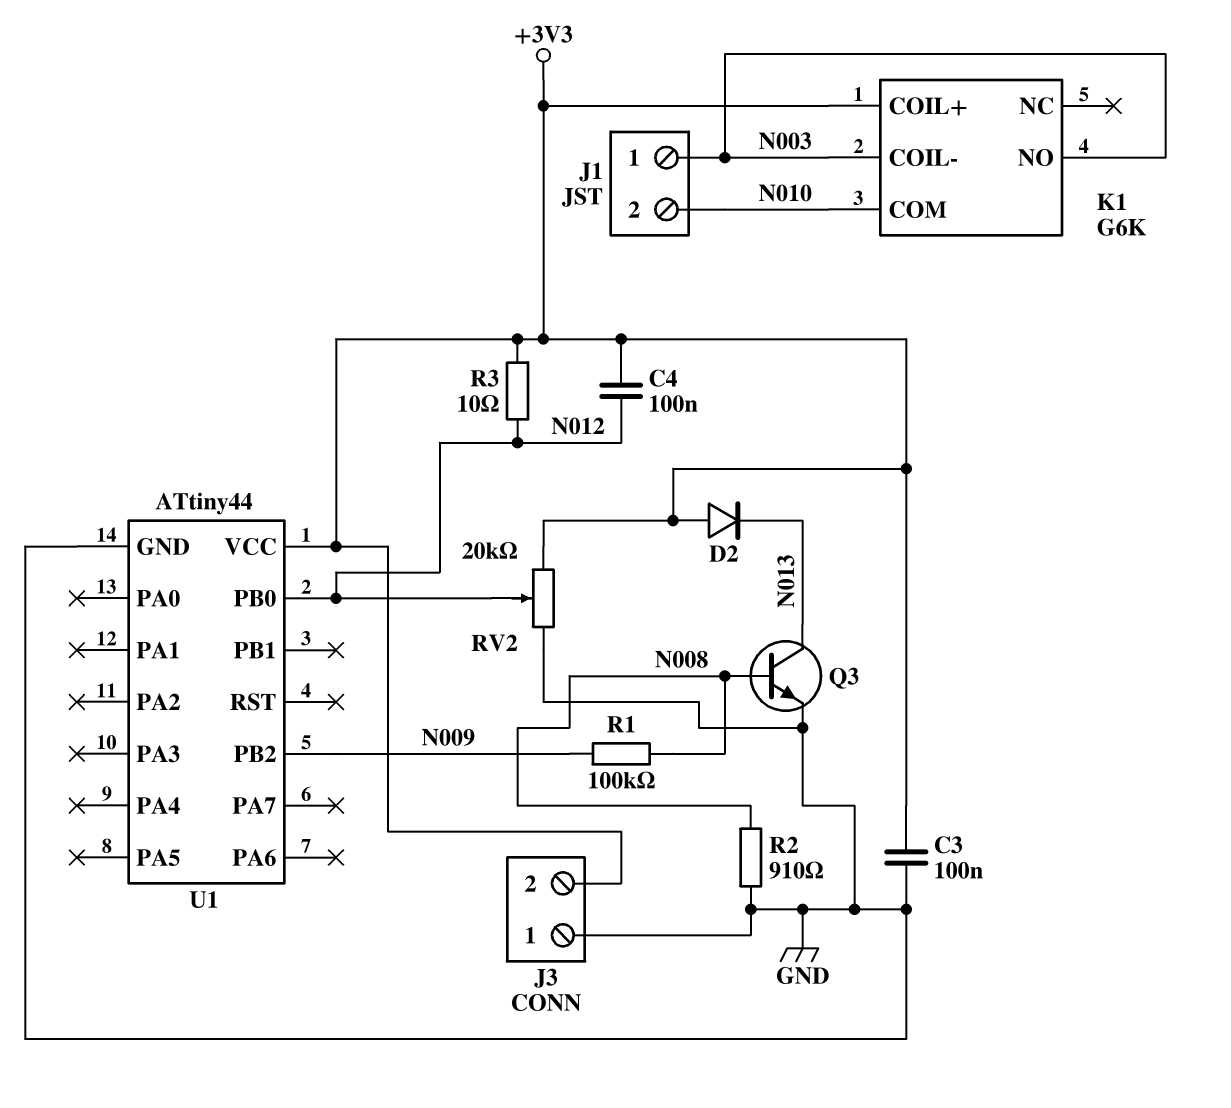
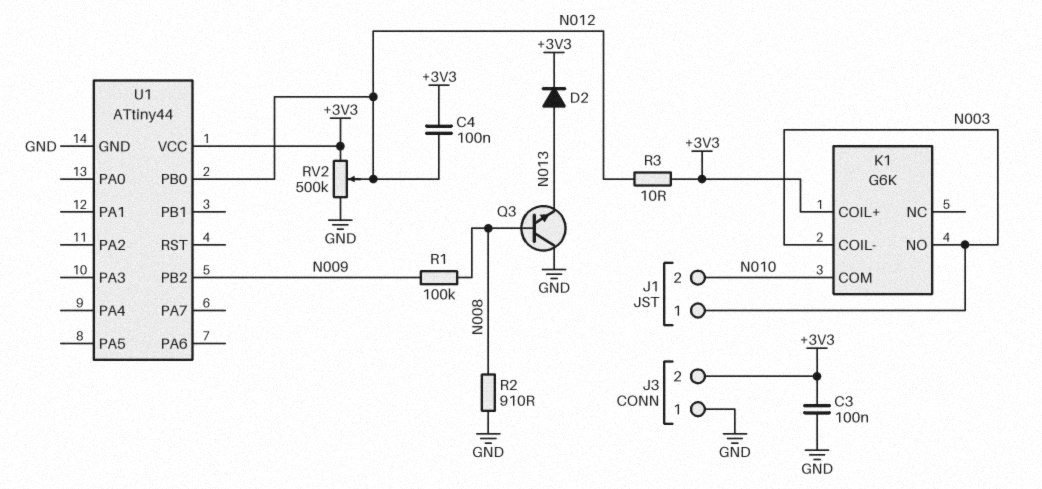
D2: diode (A +3V3, K N013) -> diode (A N013, K +3V3)
Q3: NPN (B N008, C N013, E GND) -> NPN (B N008, C GND, E N013)
RV2: 20k (+3V3, GND, wiper N012) -> 500k (+3V3, GND, wiper N012)

